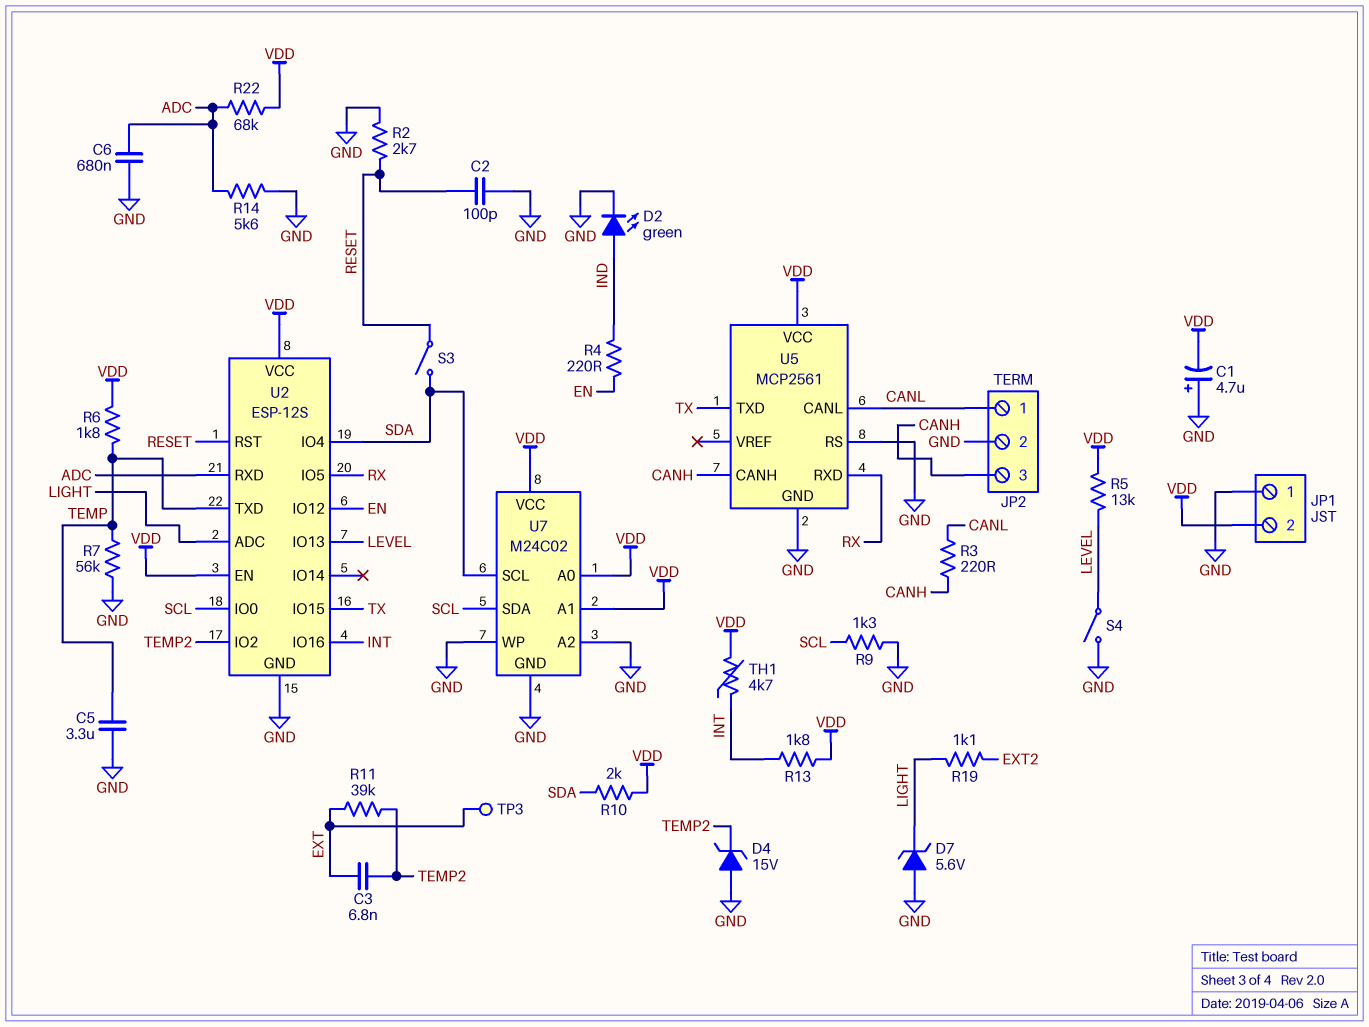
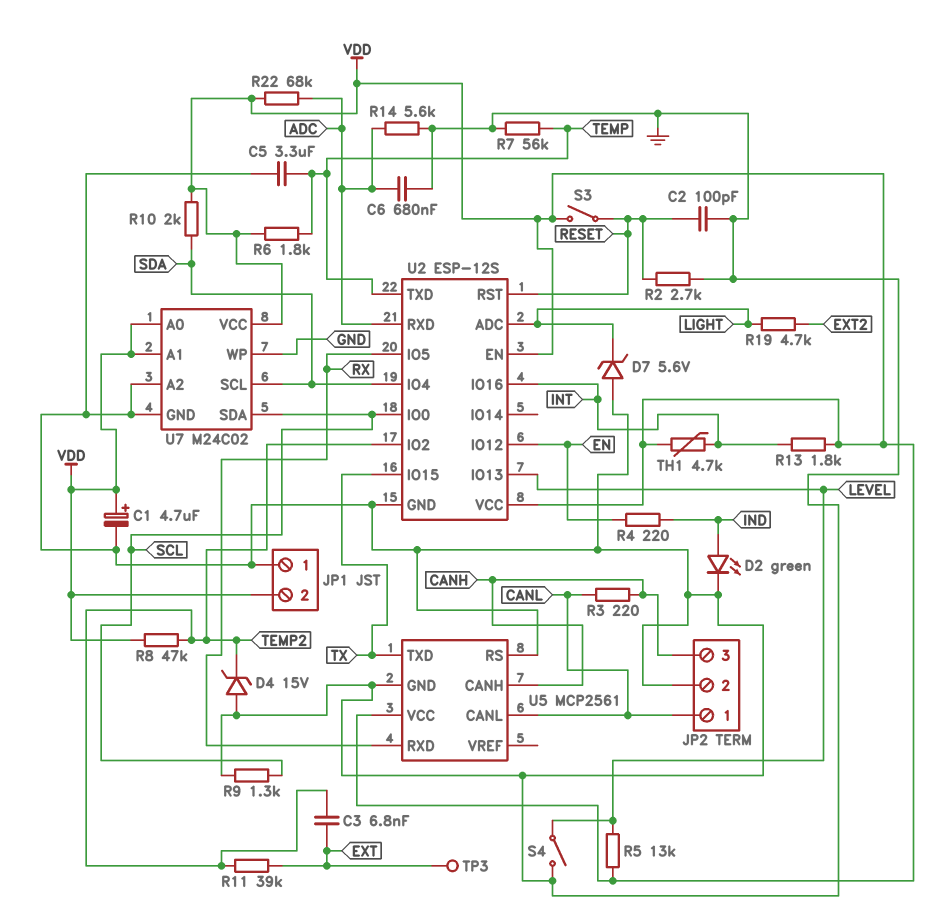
C1: 4.7uF (plus GND, minus VDD) -> 4.7uF (plus VDD, minus GND)
R8: none -> 47k (TEMP2, VDD)
R19: 1.1k (EXT2, LIGHT) -> 4.7k (EXT2, LIGHT)
S3: switch (RESET, SDA) -> switch (RESET, VDD)

